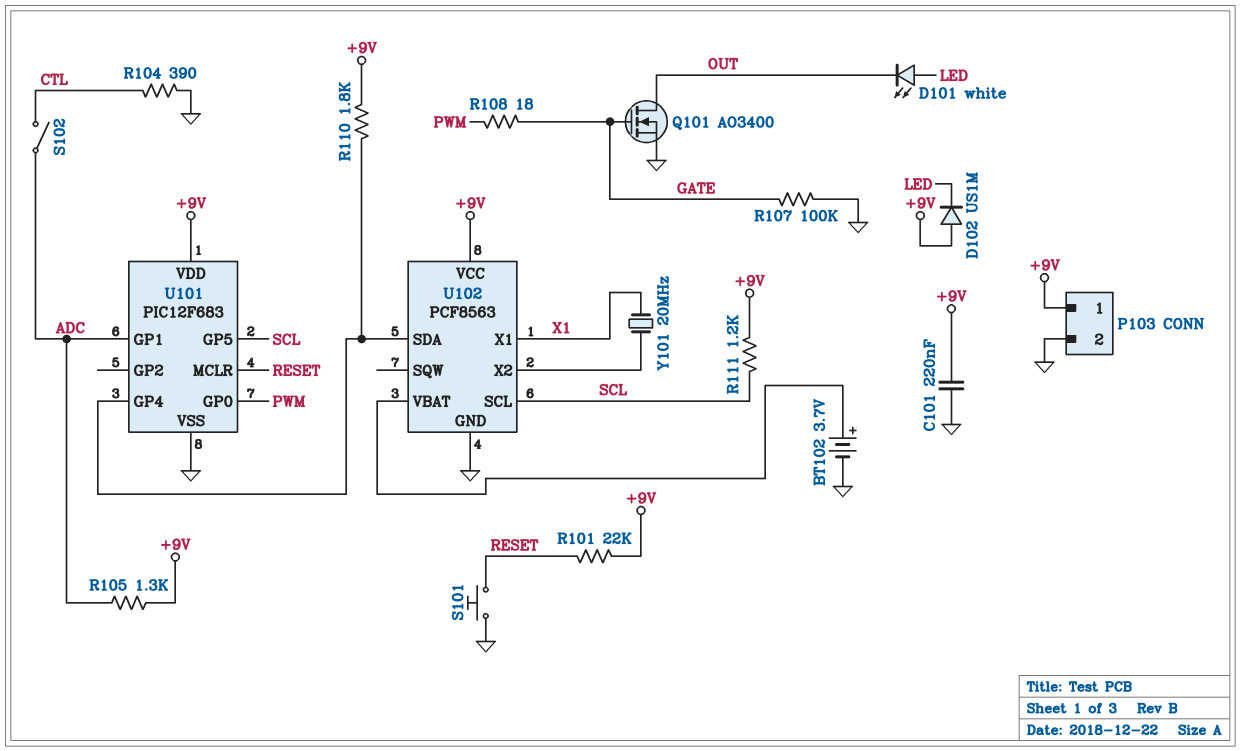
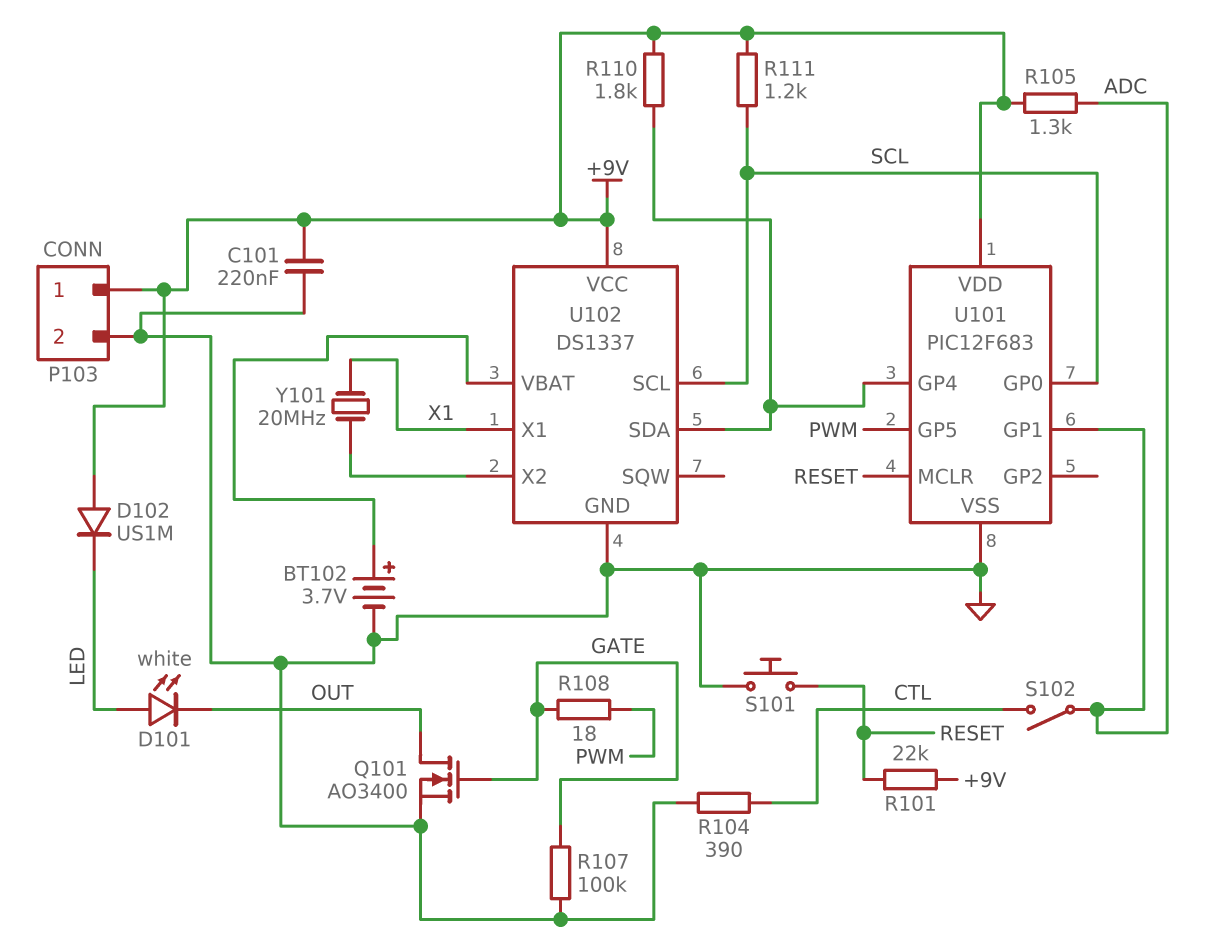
U101 pin GP0: PWM -> SCL
U101 pin GP5: SCL -> PWM
U102: PCF8563 -> DS1337

